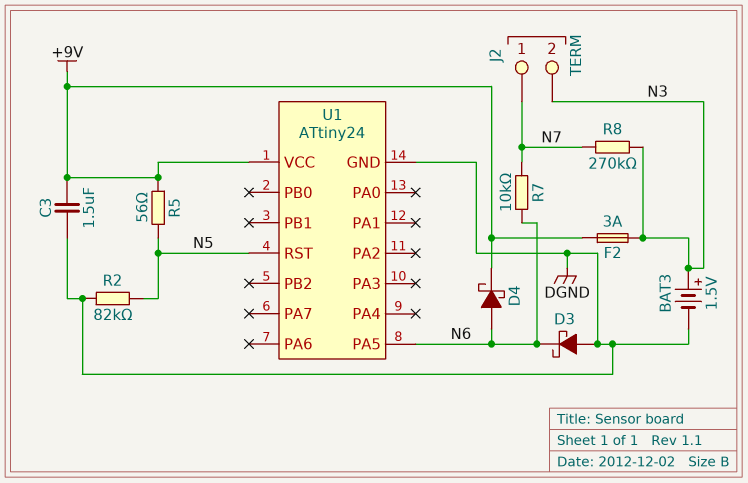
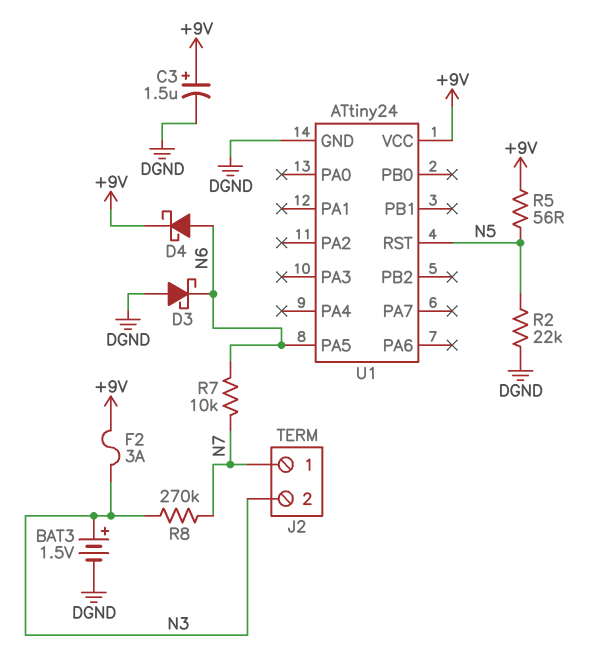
C3: 1.5uF (+9V, DGND) -> 1.5uF (plus +9V, minus DGND)
R2: 82k (DGND, N5) -> 22k (DGND, N5)

